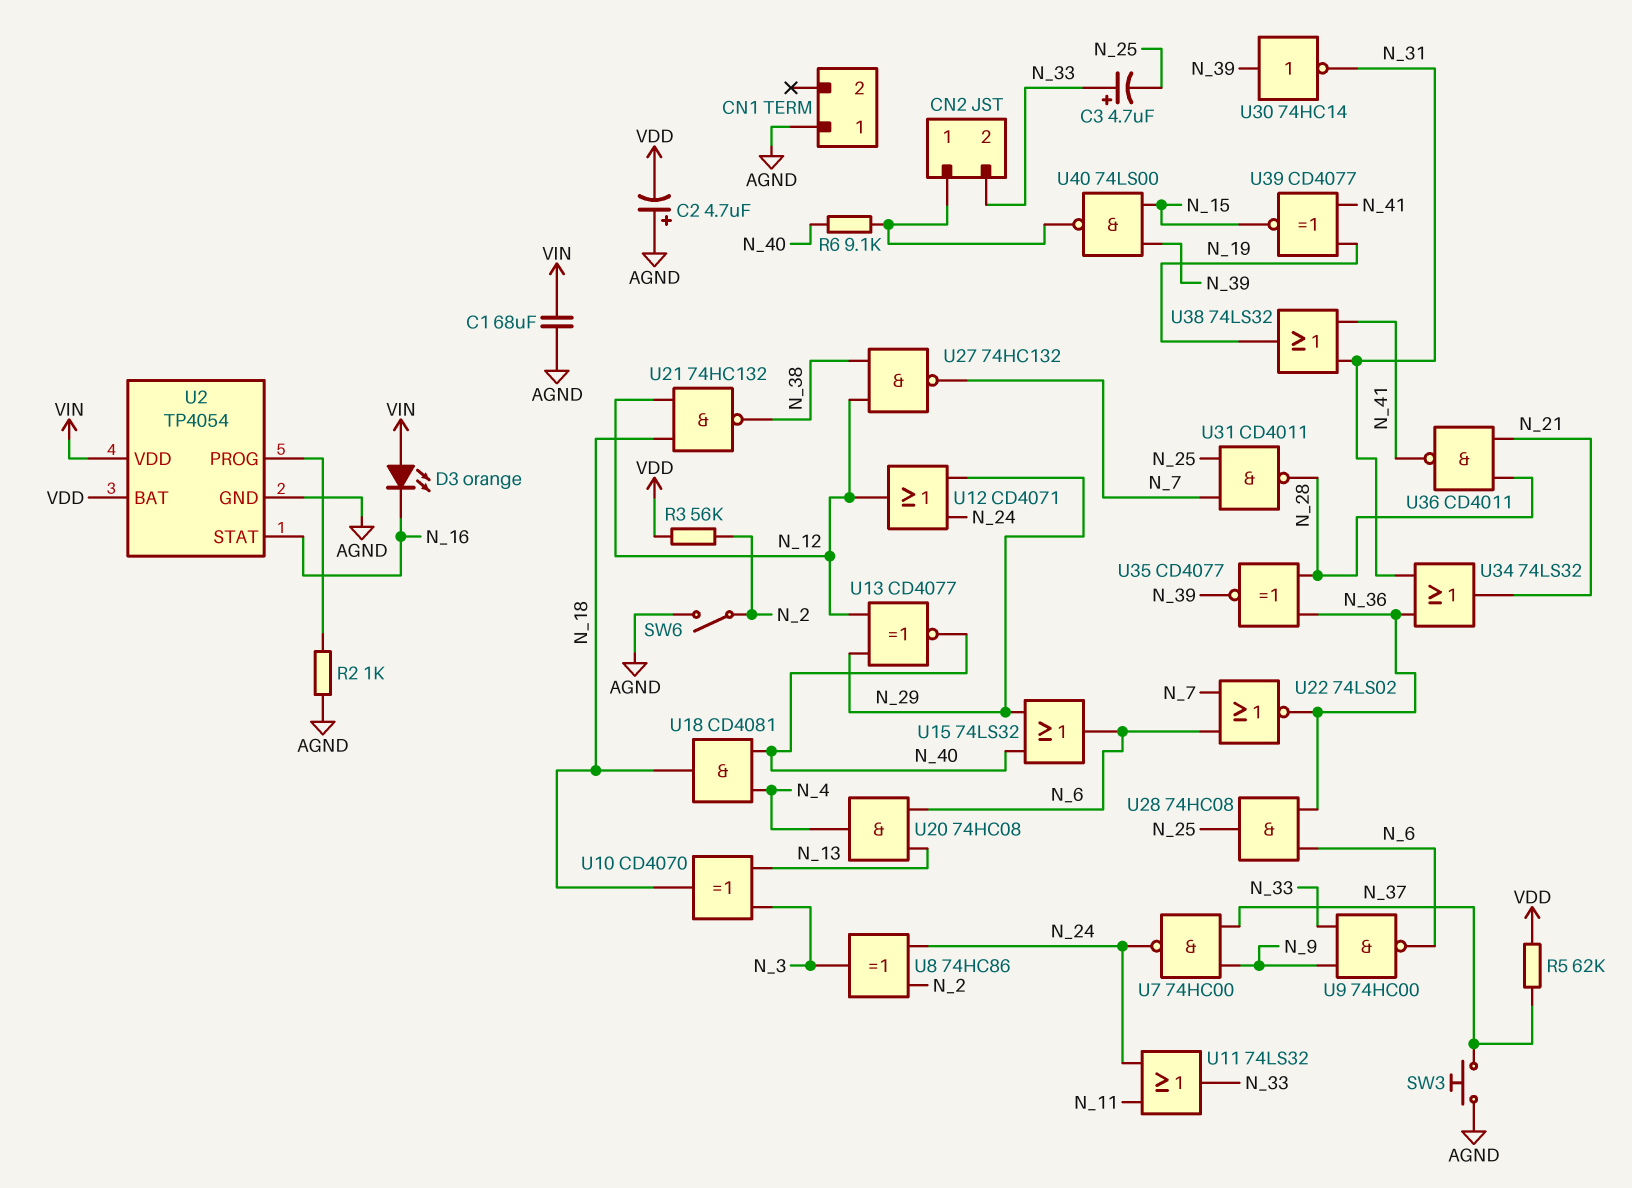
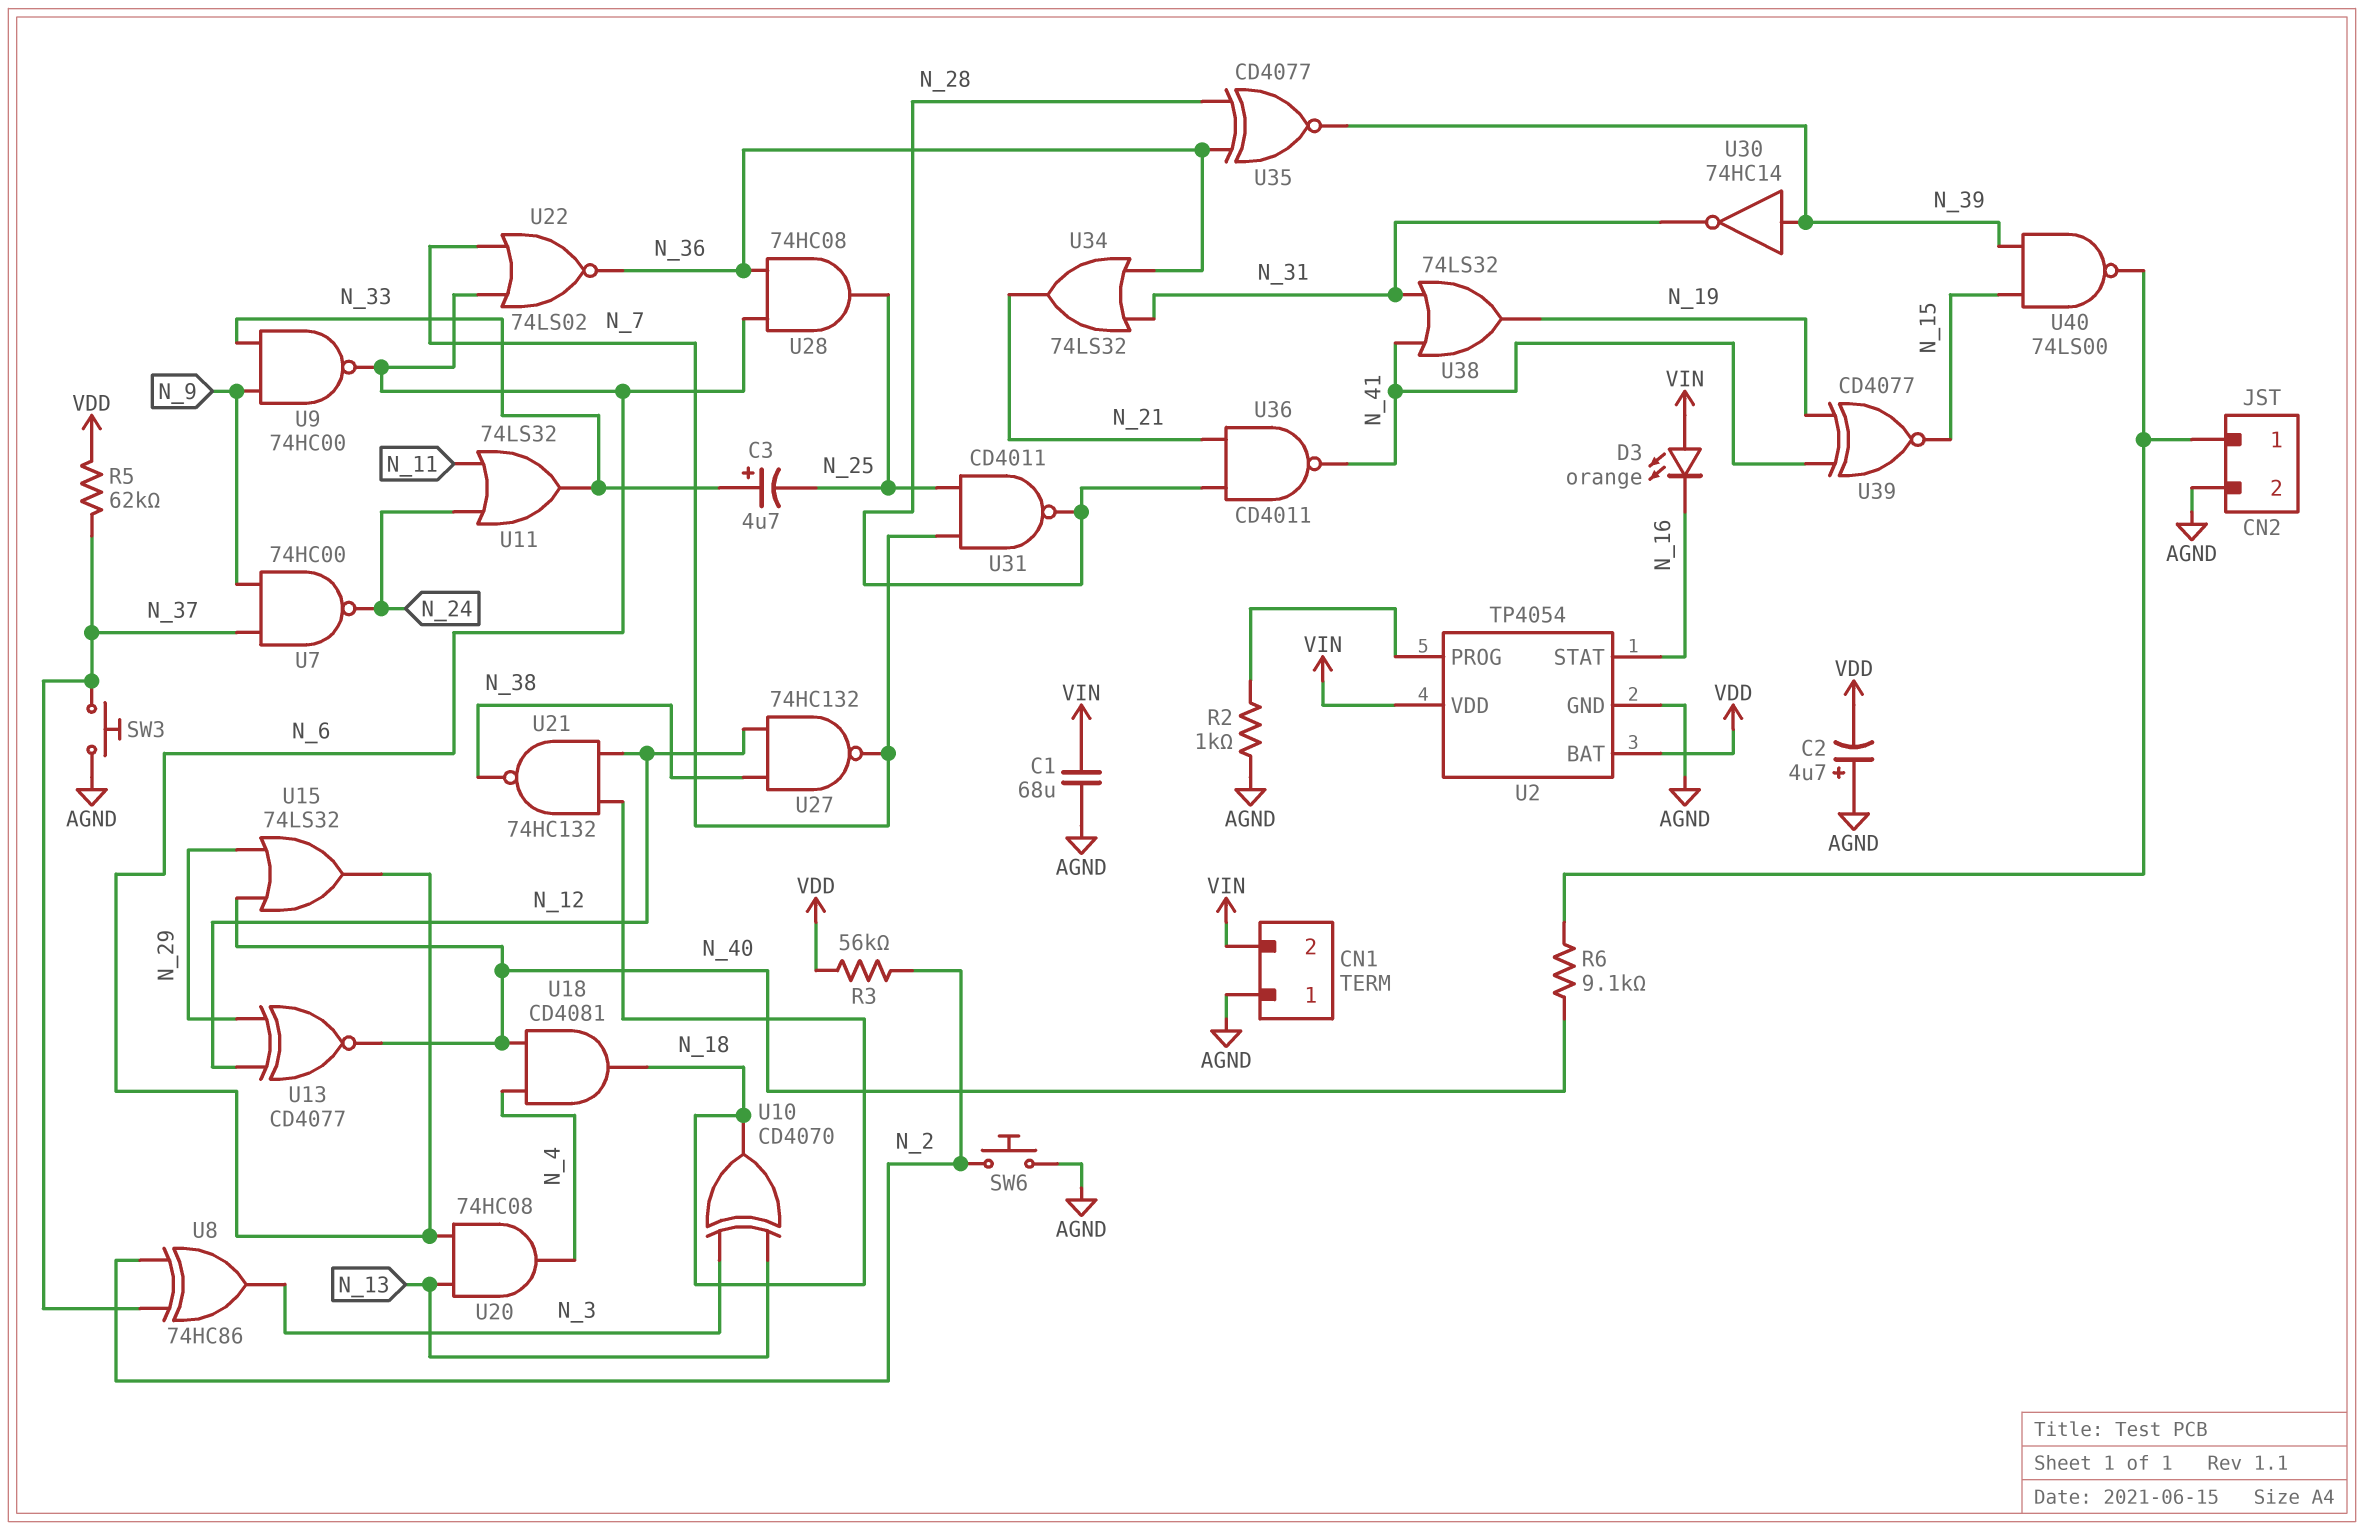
CN1 pin 2: none -> VIN
CN2 pin 2: N_33 -> AGND
SW6: switch (AGND, N_2) -> button (AGND, N_2)
U8: XOR 74HC86 (in N_2, in N_24, out N_3) -> XOR 74HC86 (in N_2, in N_37, out N_3)
U12: OR CD4071 (in N_24, in N_29, out N_12) -> none

